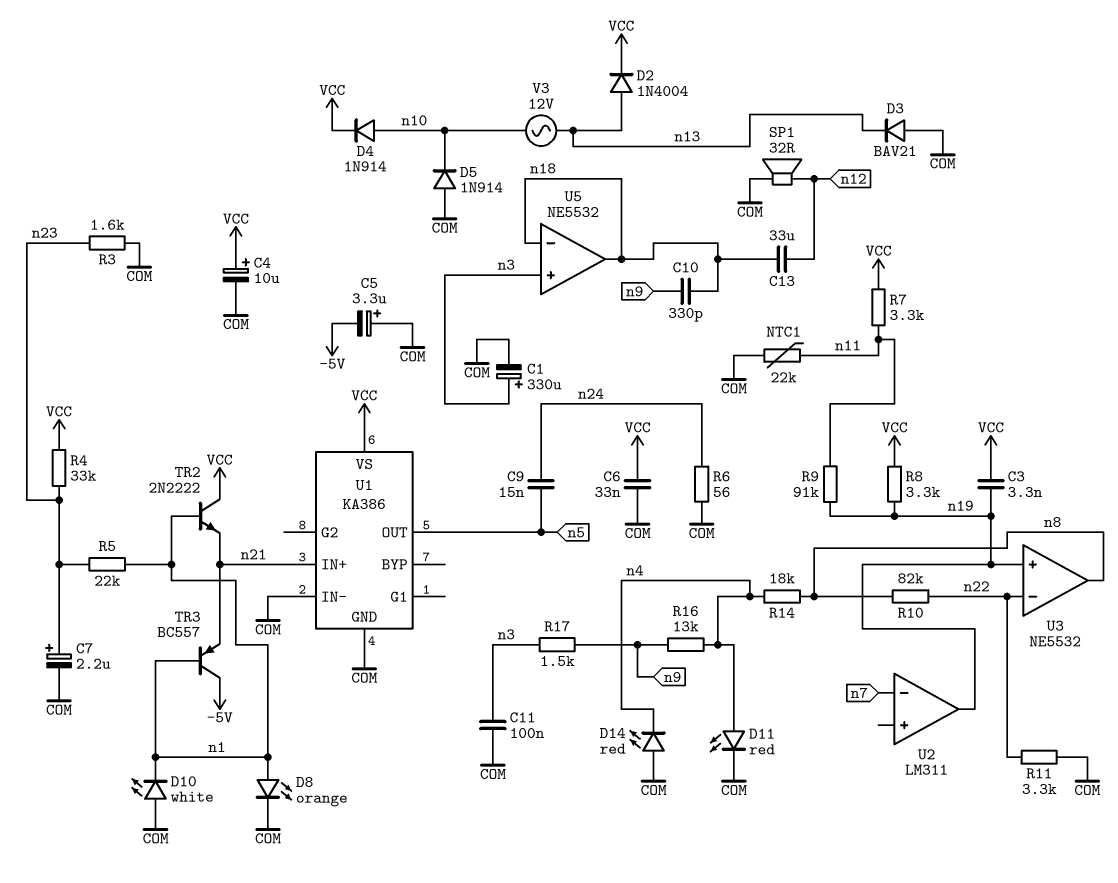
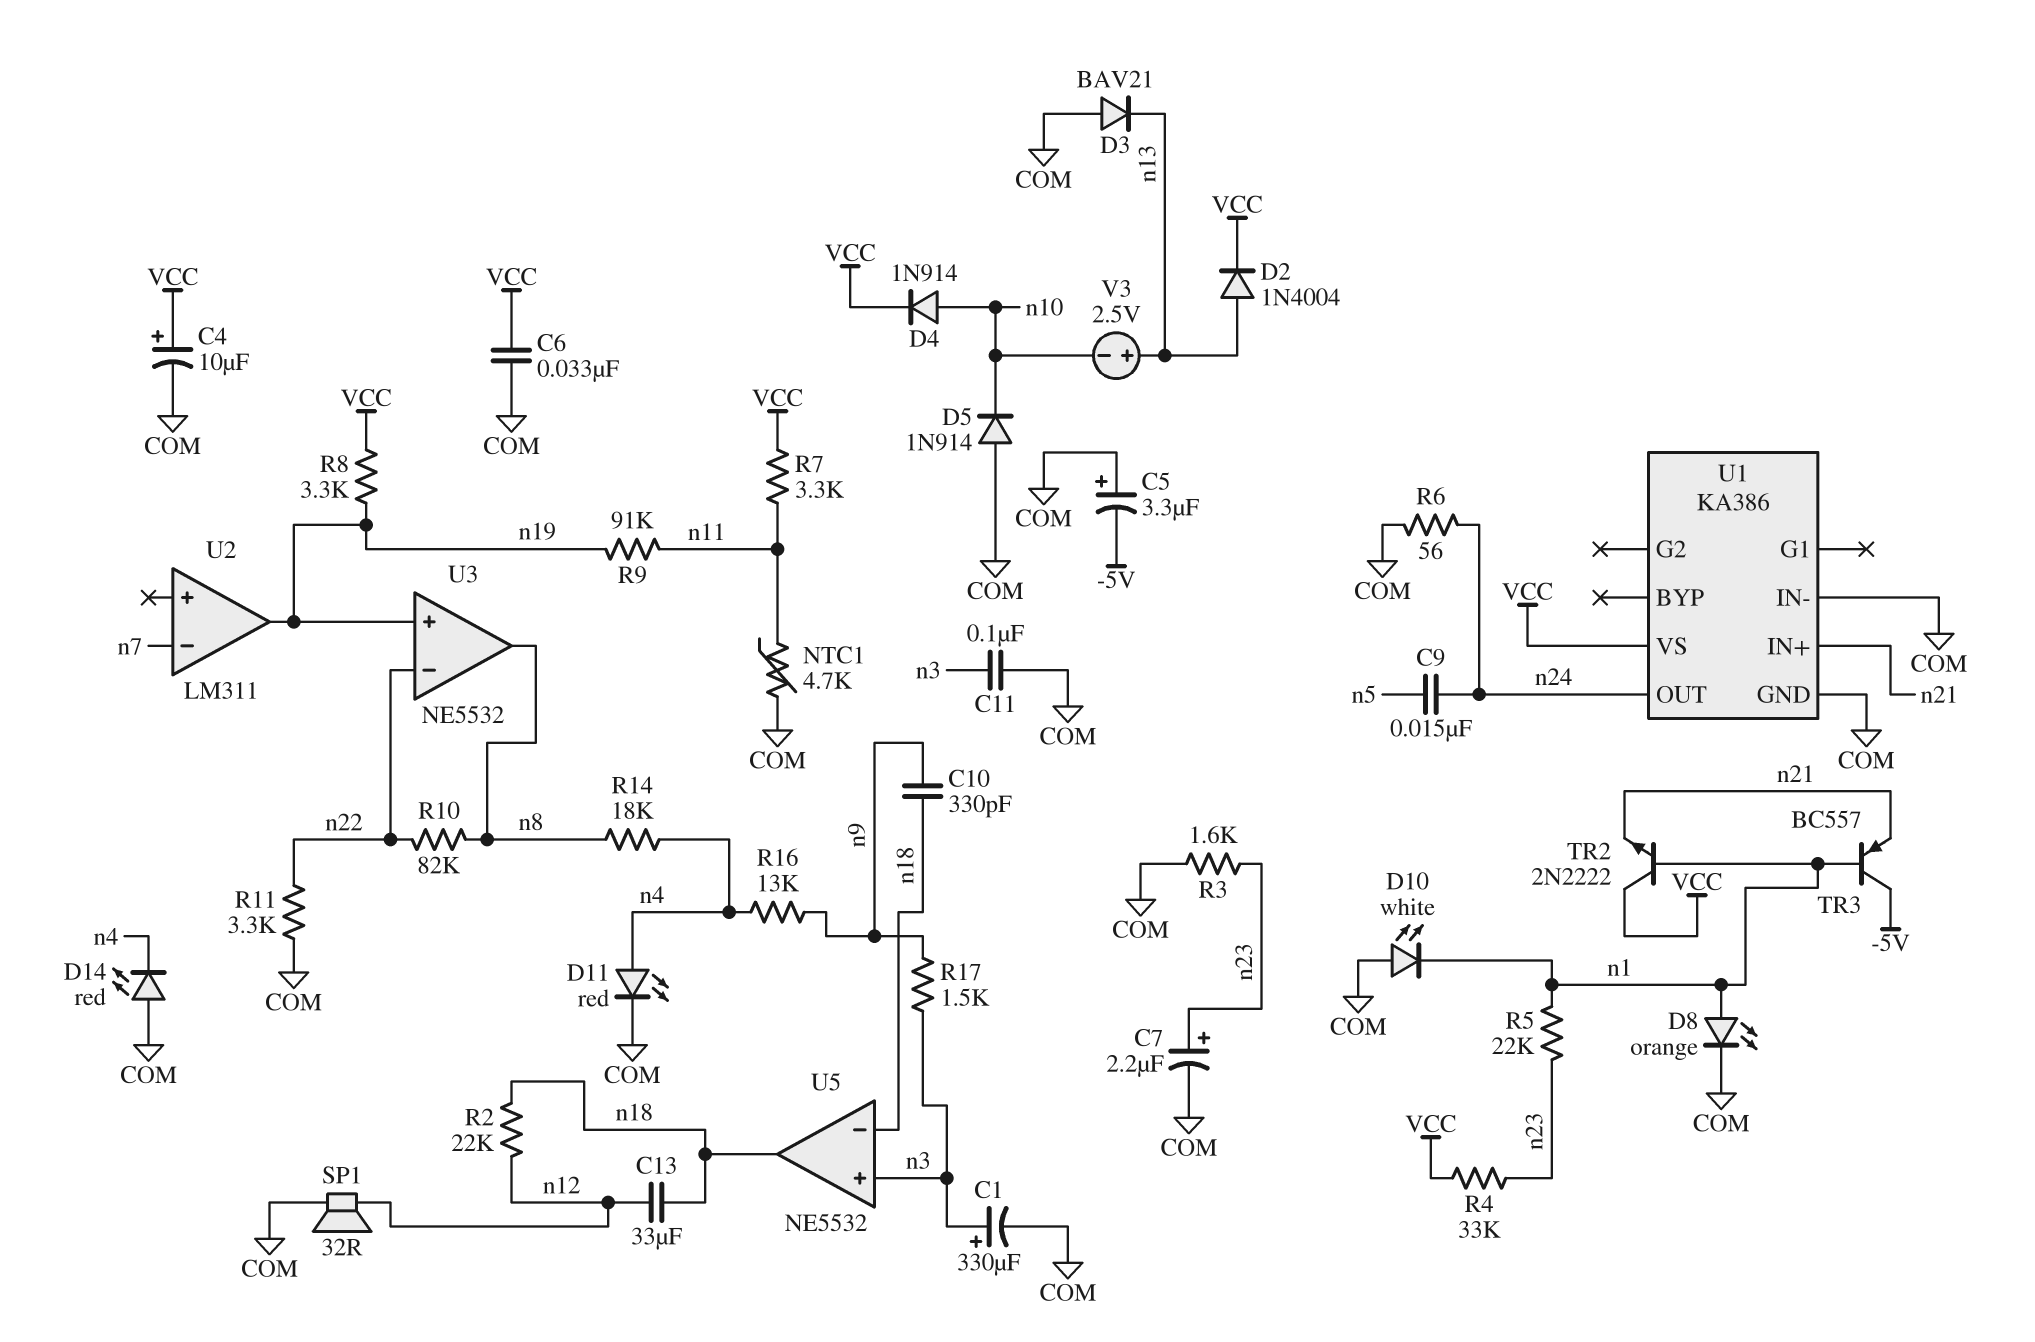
C3: 3.3nF (VCC, n19) -> none
NTC1: 22k (COM, n11) -> 4.7k (COM, n11)
R2: none -> 22k (n12, n18)
U1 pin OUT: n5 -> n24
V3: AC 12V (n10, n13) -> 2.5V (plus n13, minus n10)

